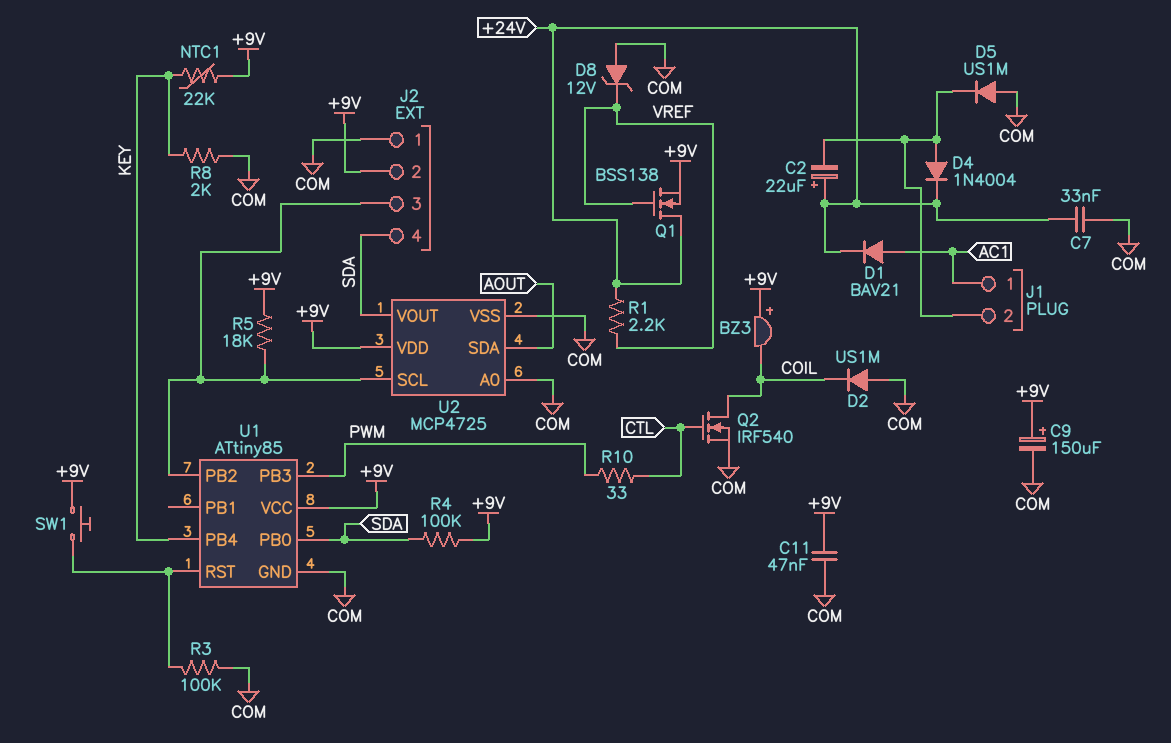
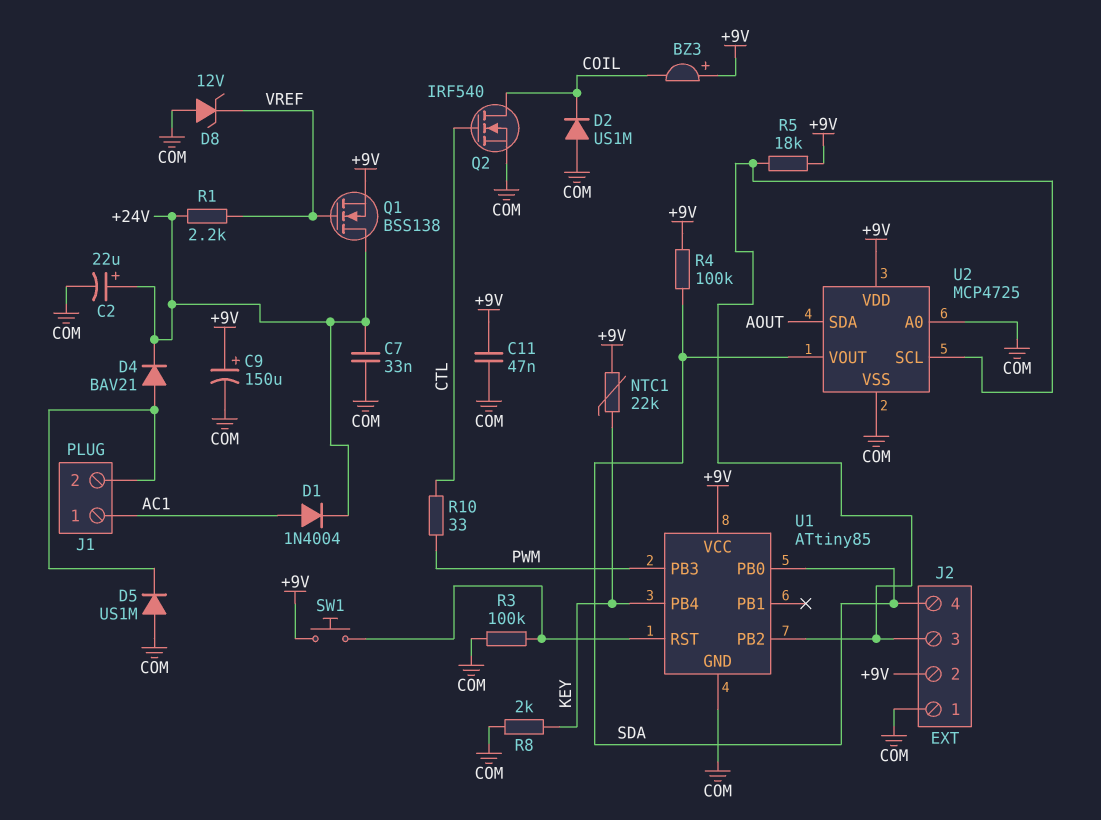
C2: 22uF (plus +24V, minus J1/2) -> 22uF (plus +24V, minus COM)
D1: diode BAV21 (A AC1, K +24V) -> diode 1N4004 (A AC1, K +24V)
D4: diode 1N4004 (A J1/2, K +24V) -> diode BAV21 (A J1/2, K +24V)

